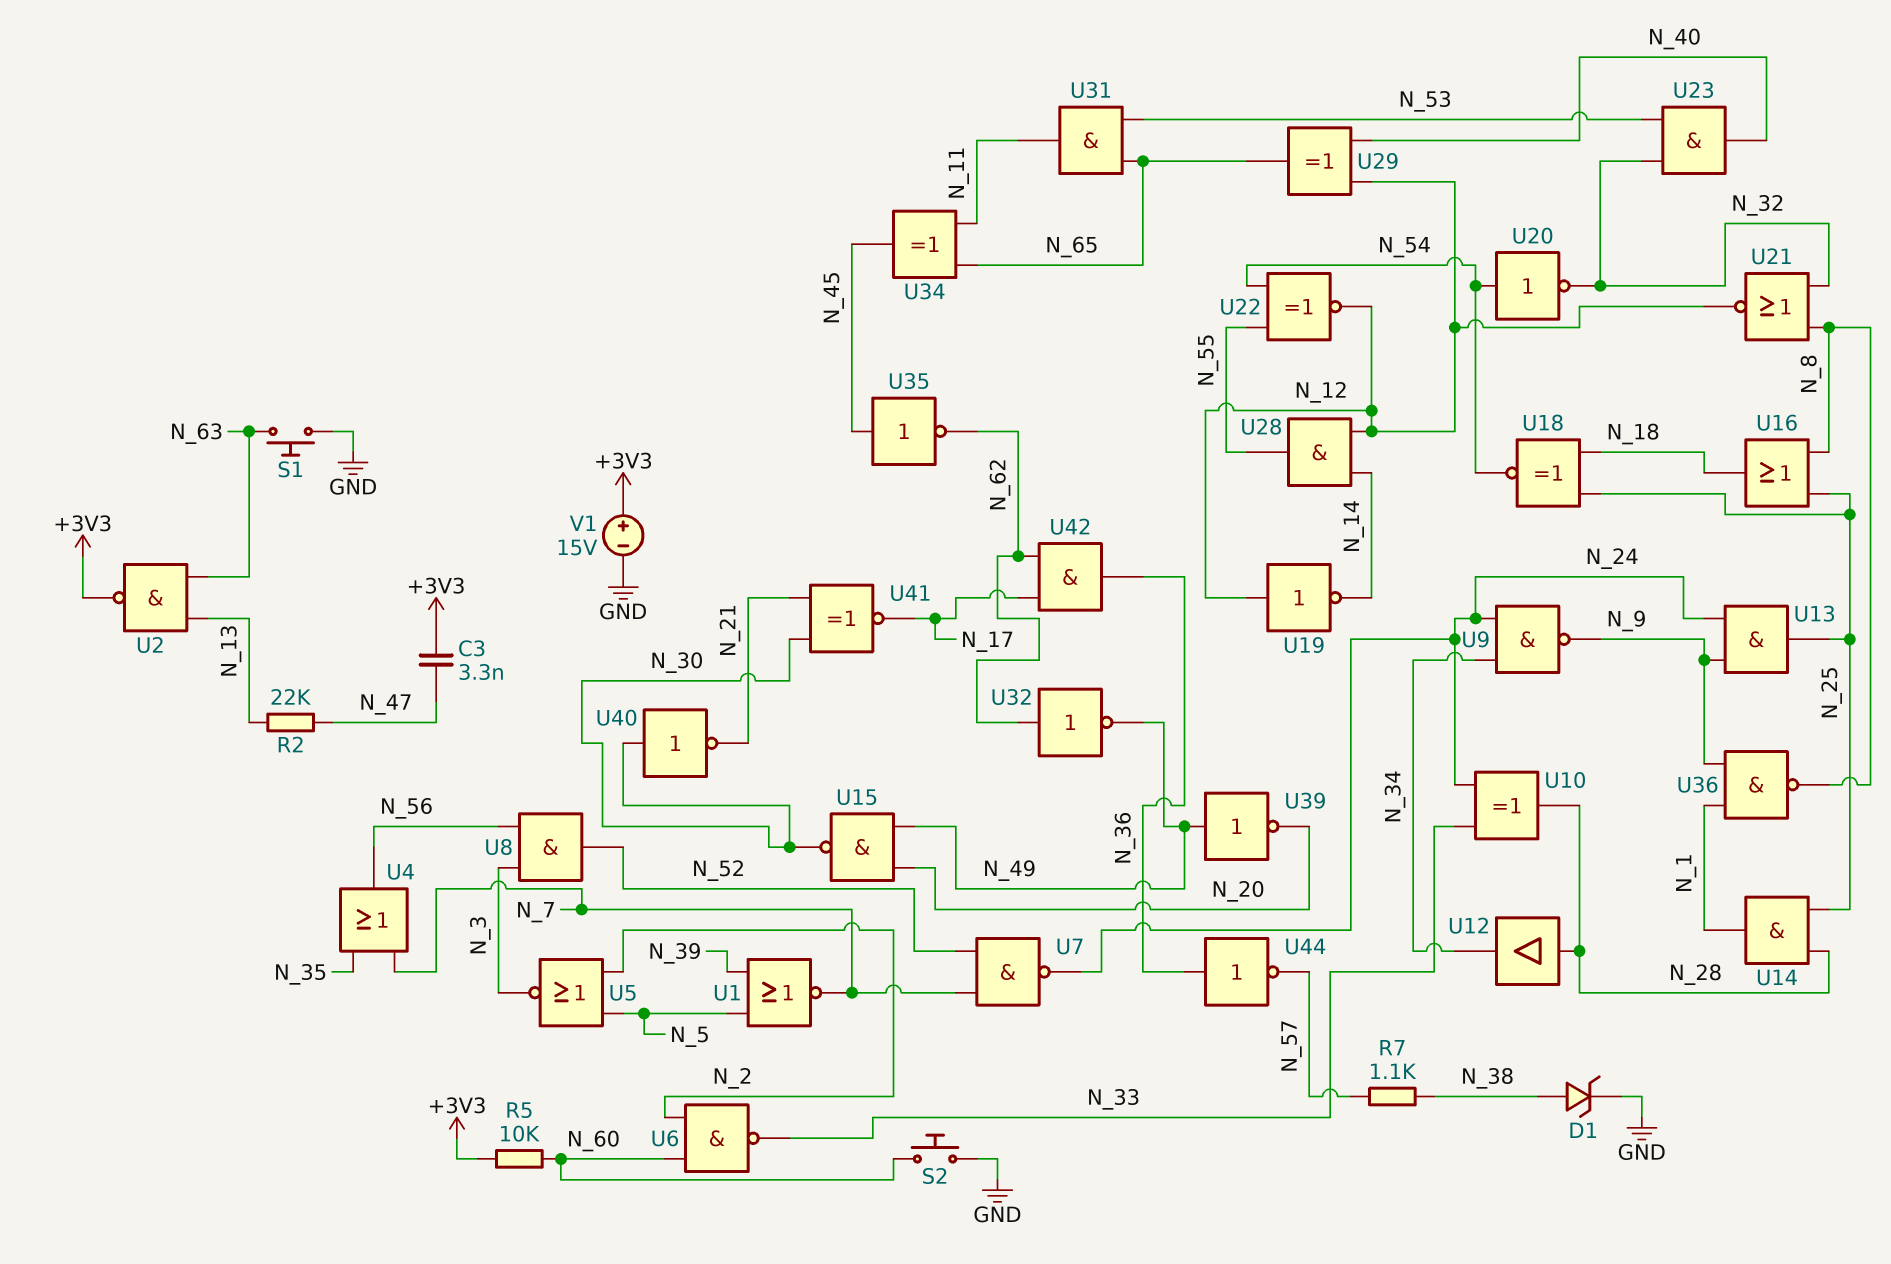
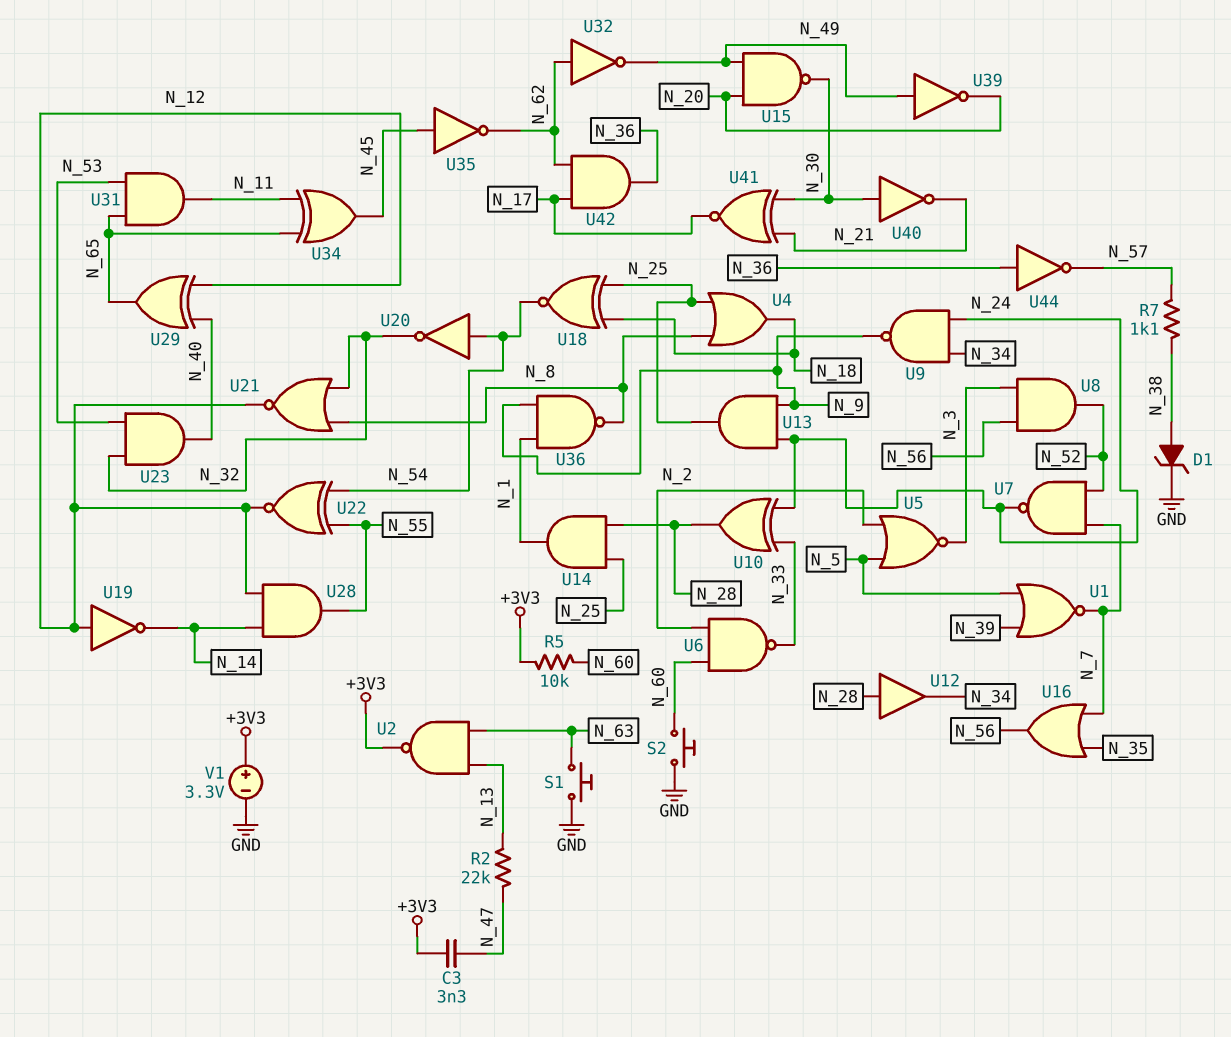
U4: OR (in N_7, in N_35, out N_56) -> OR (in N_8, in N_25, out N_18)
U16: OR (in N_8, in N_25, out N_18) -> OR (in N_7, in N_35, out N_56)
V1: 15V (plus +3V3, minus GND) -> 3.3V (plus +3V3, minus GND)

